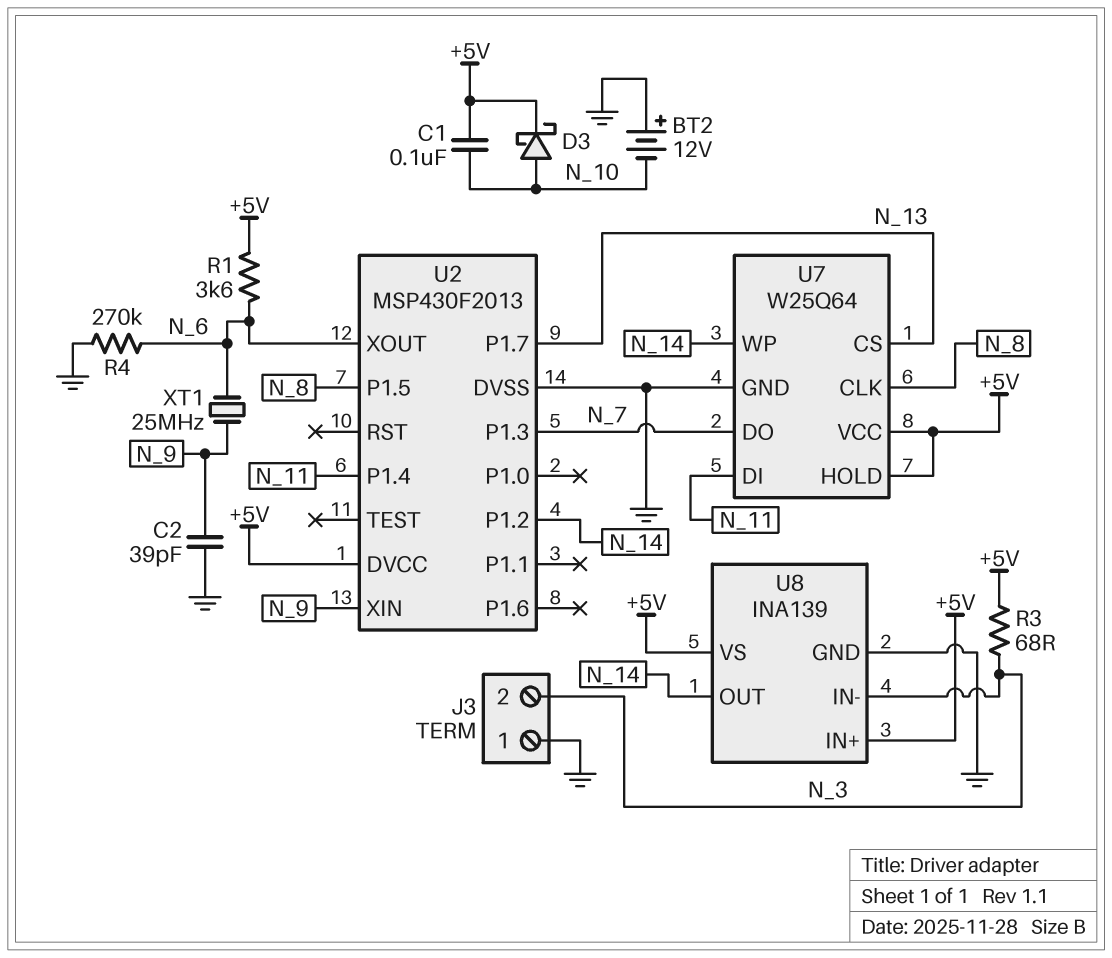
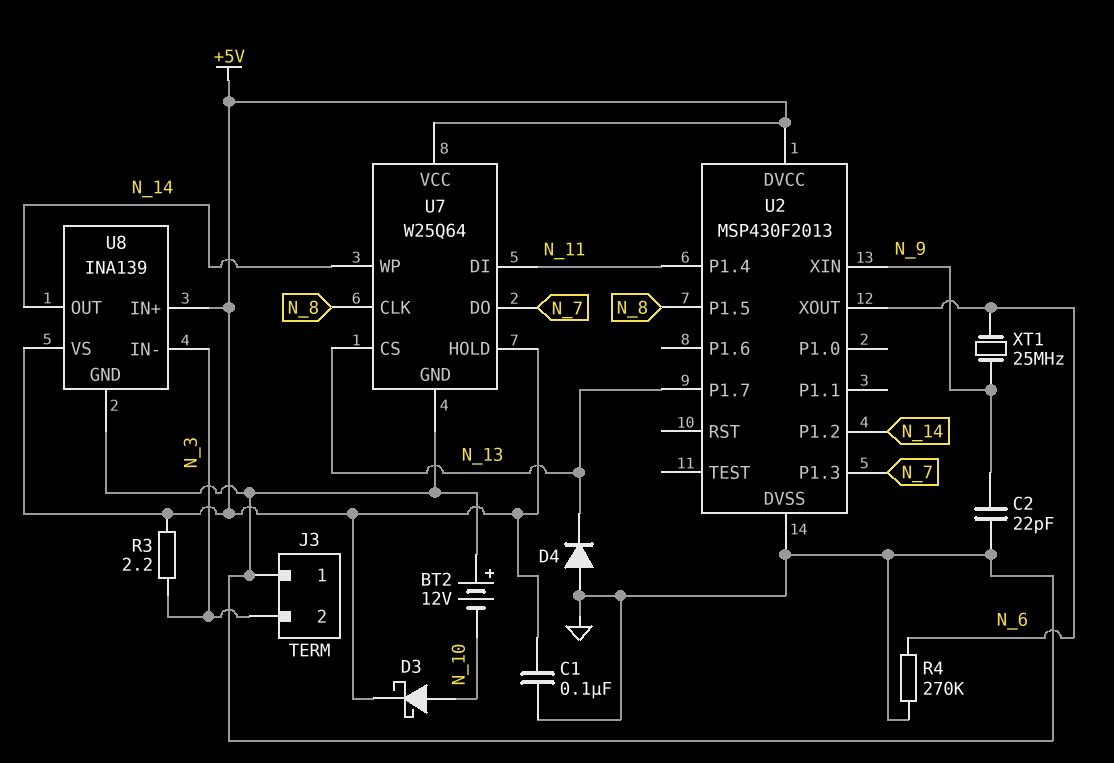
C1: 100nF (+5V, N_10) -> 100nF (+5V, GND)
C2: 39pF (GND, N_9) -> 22pF (GND, N_9)
D4: none -> diode (A GND, K N_13)
R1: 3.6k (+5V, N_6) -> none
R3: 68 (+5V, N_3) -> 2.2 (+5V, N_3)

